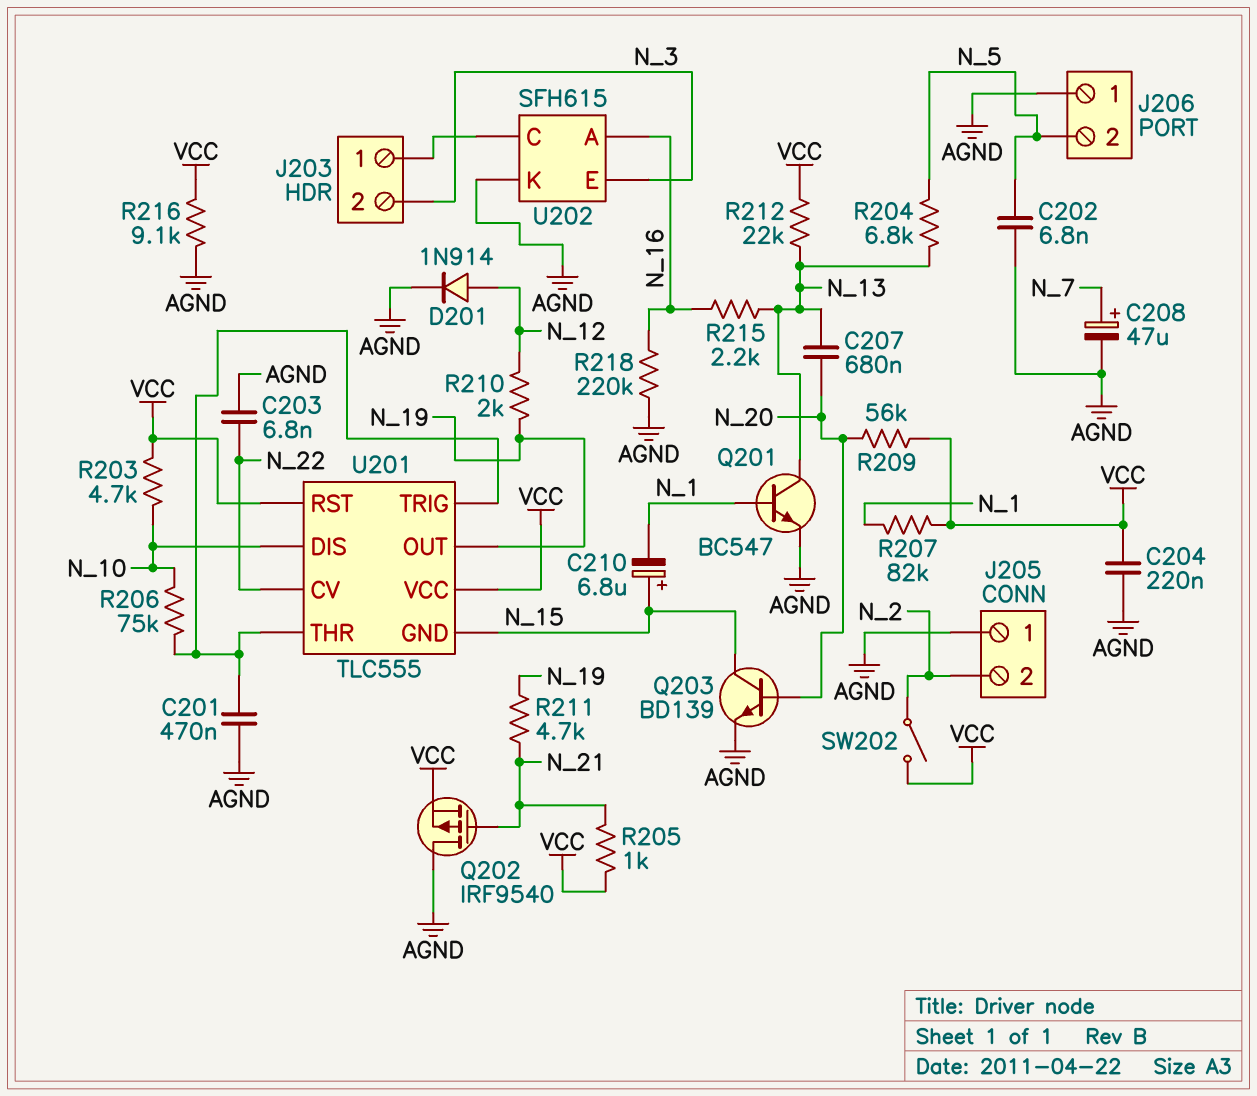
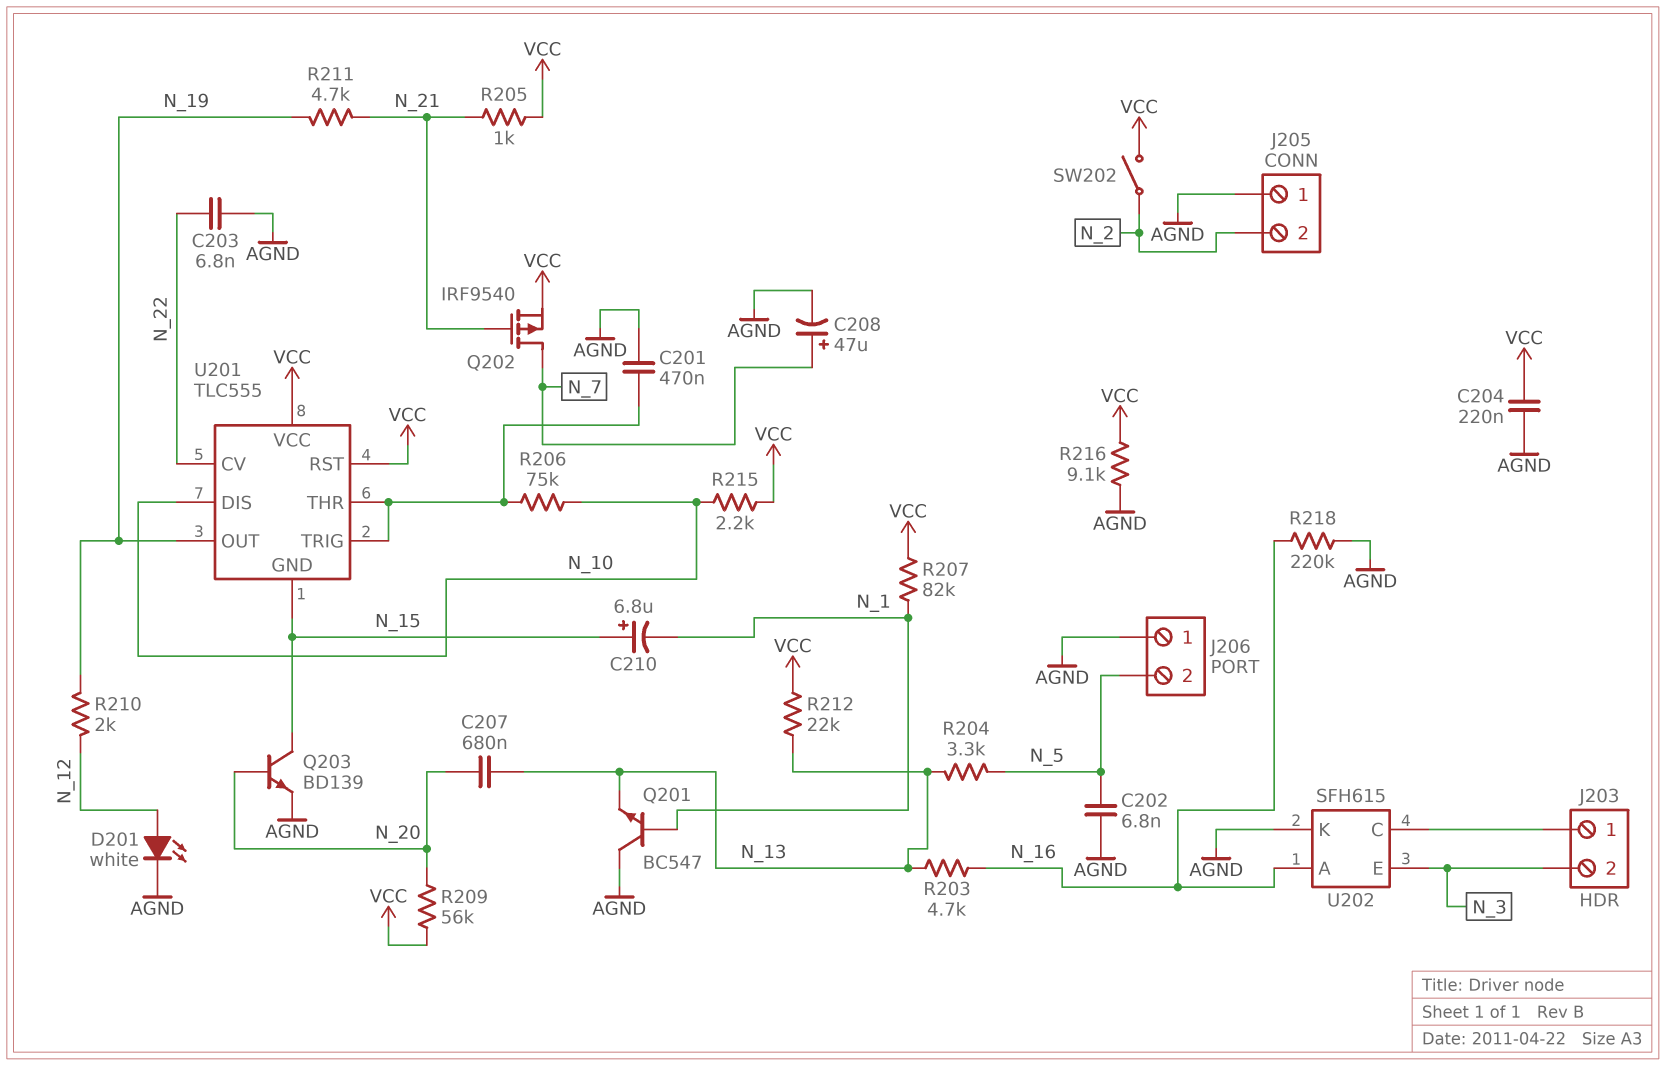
D201: diode 1N914 (A N_12, K AGND) -> LED white (A N_12, K AGND)
Q201: NPN BC547 (B N_1, C N_13, E AGND) -> NPN BC547 (B N_1, C AGND, E N_13)
Q202: PMOS IRF9540 (G N_21, D AGND, S VCC) -> PMOS IRF9540 (G N_21, D N_7, S VCC)
R203: 4.7k (N_10, VCC) -> 4.7k (N_13, N_16)
R204: 6.8k (N_5, N_13) -> 3.3k (N_5, N_13)
R215: 2.2k (N_13, N_16) -> 2.2k (N_10, VCC)

